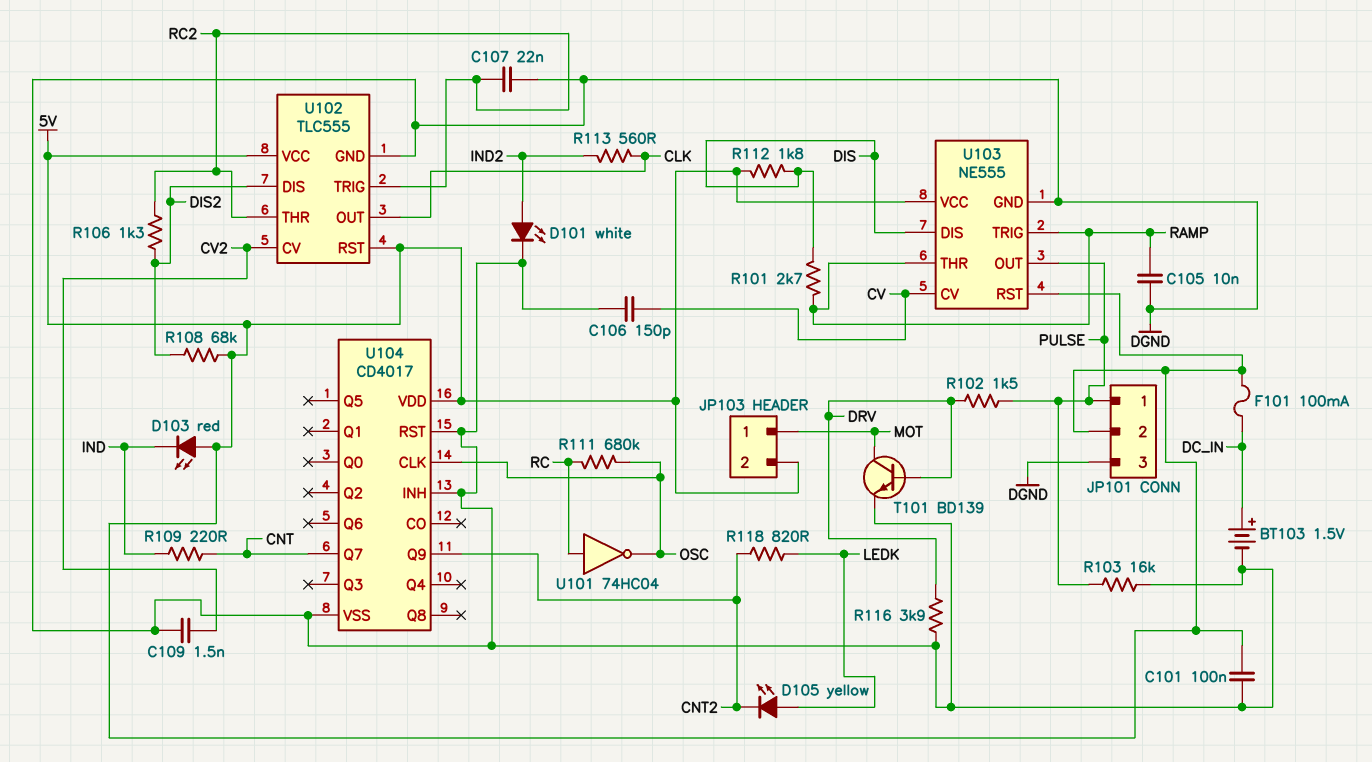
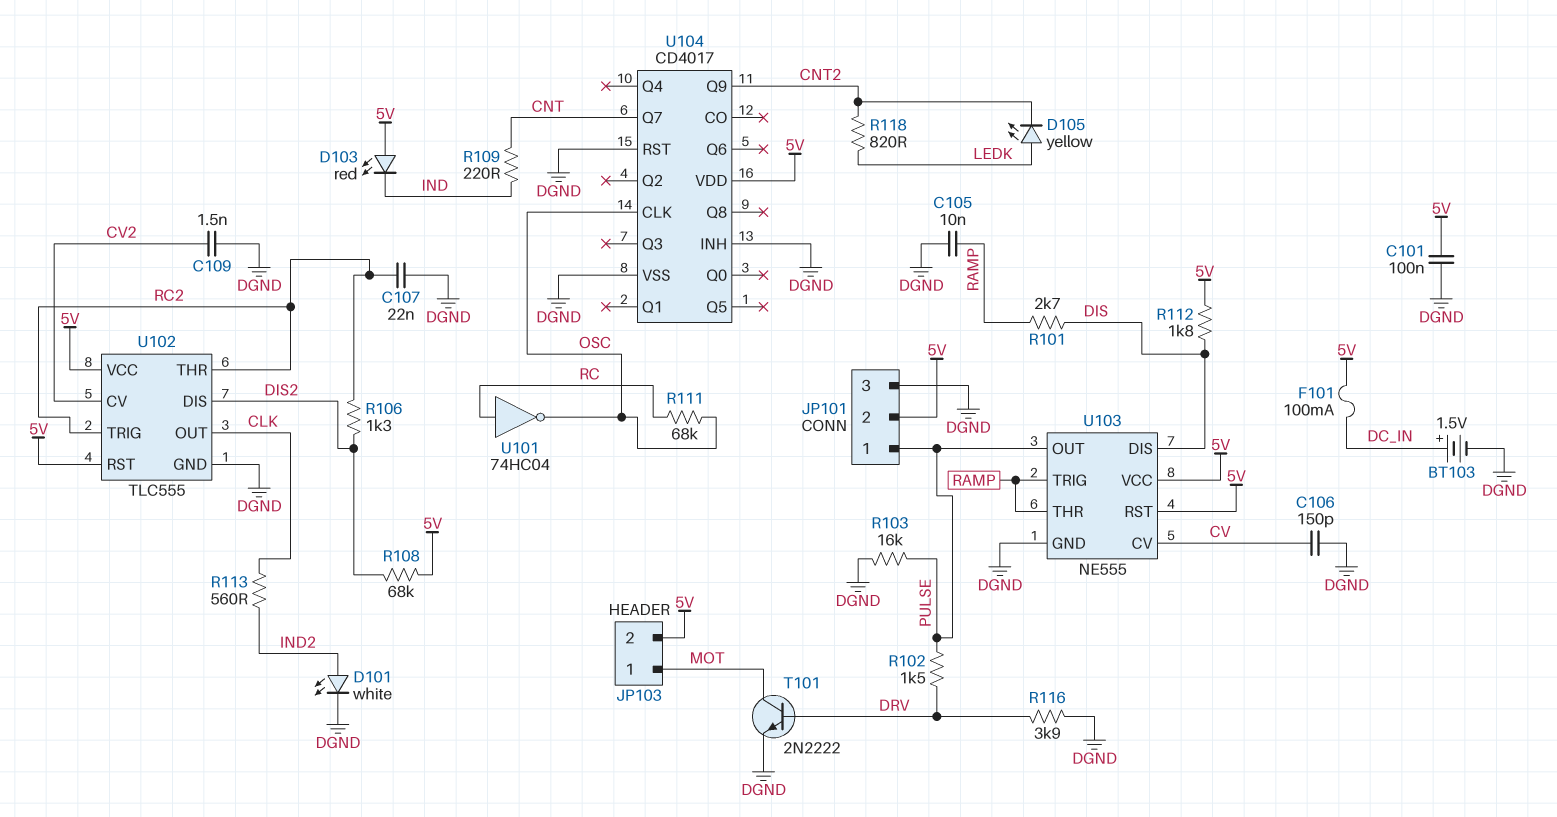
R111: 680k (OSC, RC) -> 68k (OSC, RC)
T101: NPN BD139 (B DRV, C MOT, E DGND) -> NPN 2N2222 (B DRV, C MOT, E DGND)

